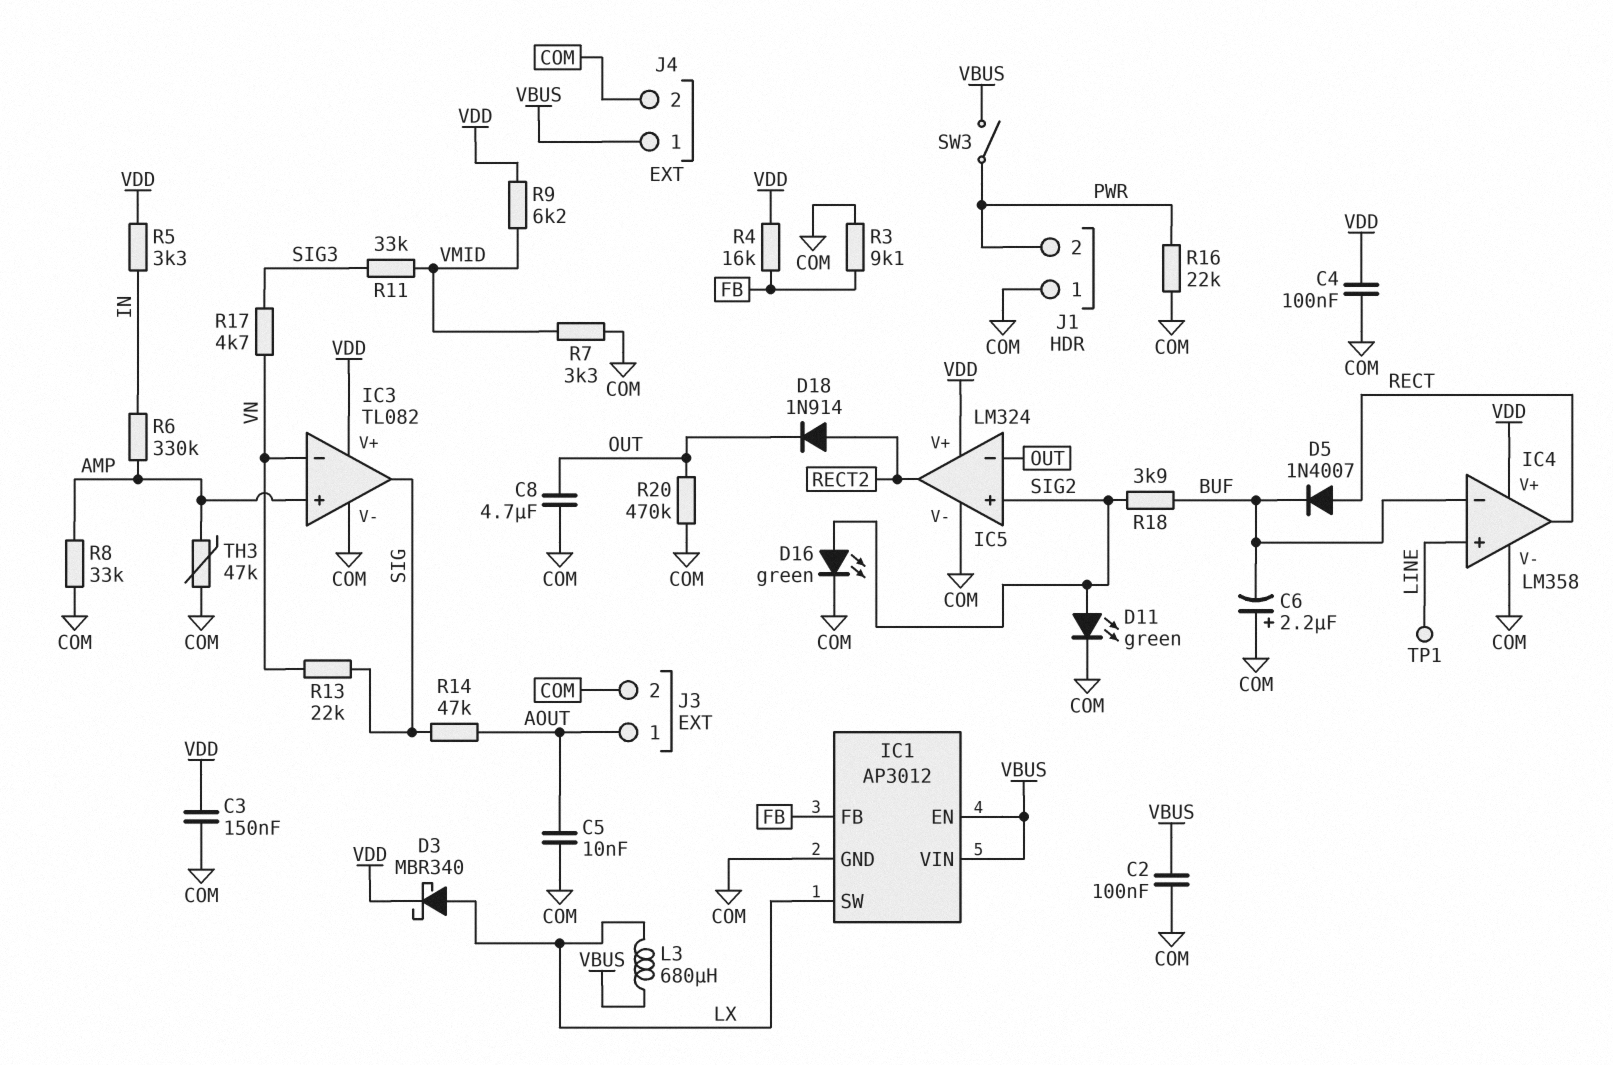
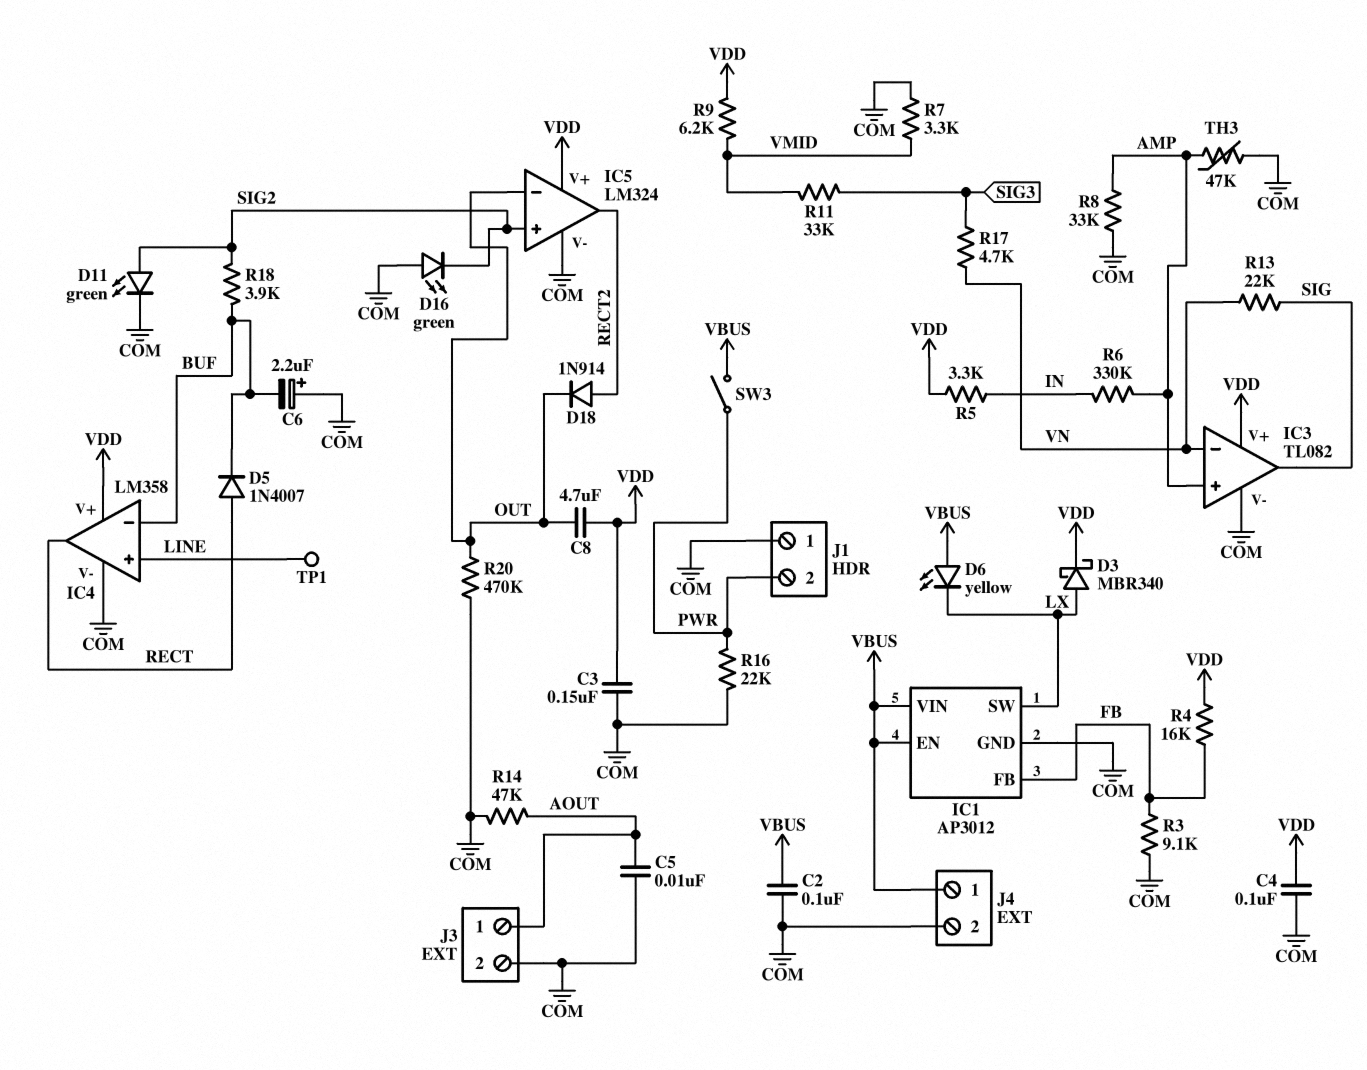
C8: 4.7uF (COM, OUT) -> 4.7uF (OUT, VDD)
D6: none -> LED yellow (A VBUS, K LX)
D16: LED green (A SIG2, K COM) -> LED green (A COM, K SIG2)
L3: 680uH (LX, VBUS) -> none
R14: 47k (AOUT, SIG) -> 47k (AOUT, COM)

